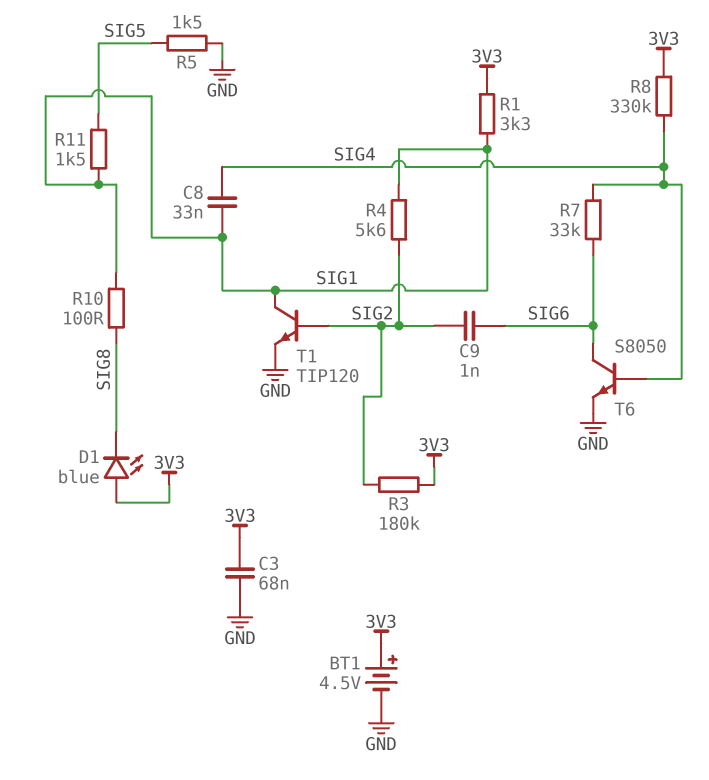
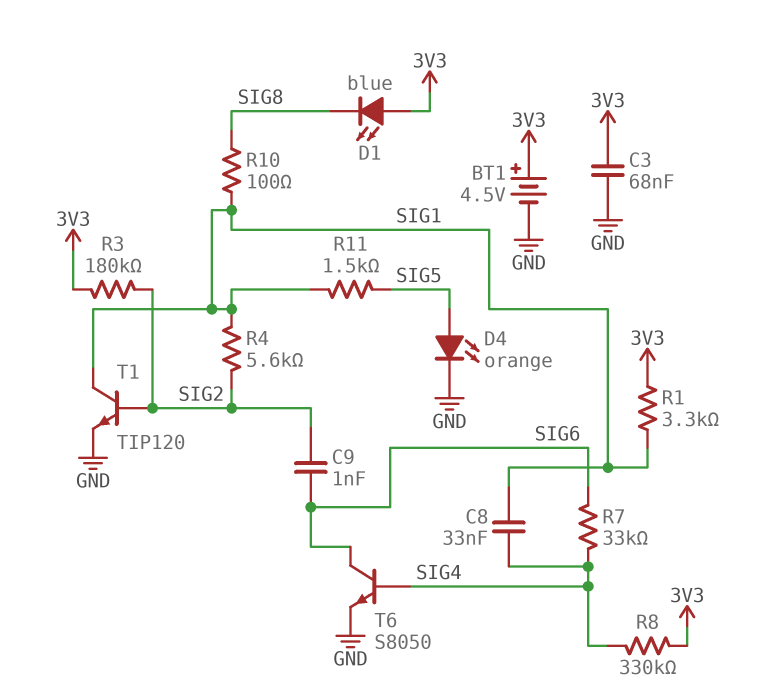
D4: none -> LED orange (A SIG5, K GND)
R5: 1.5k (GND, SIG5) -> none

